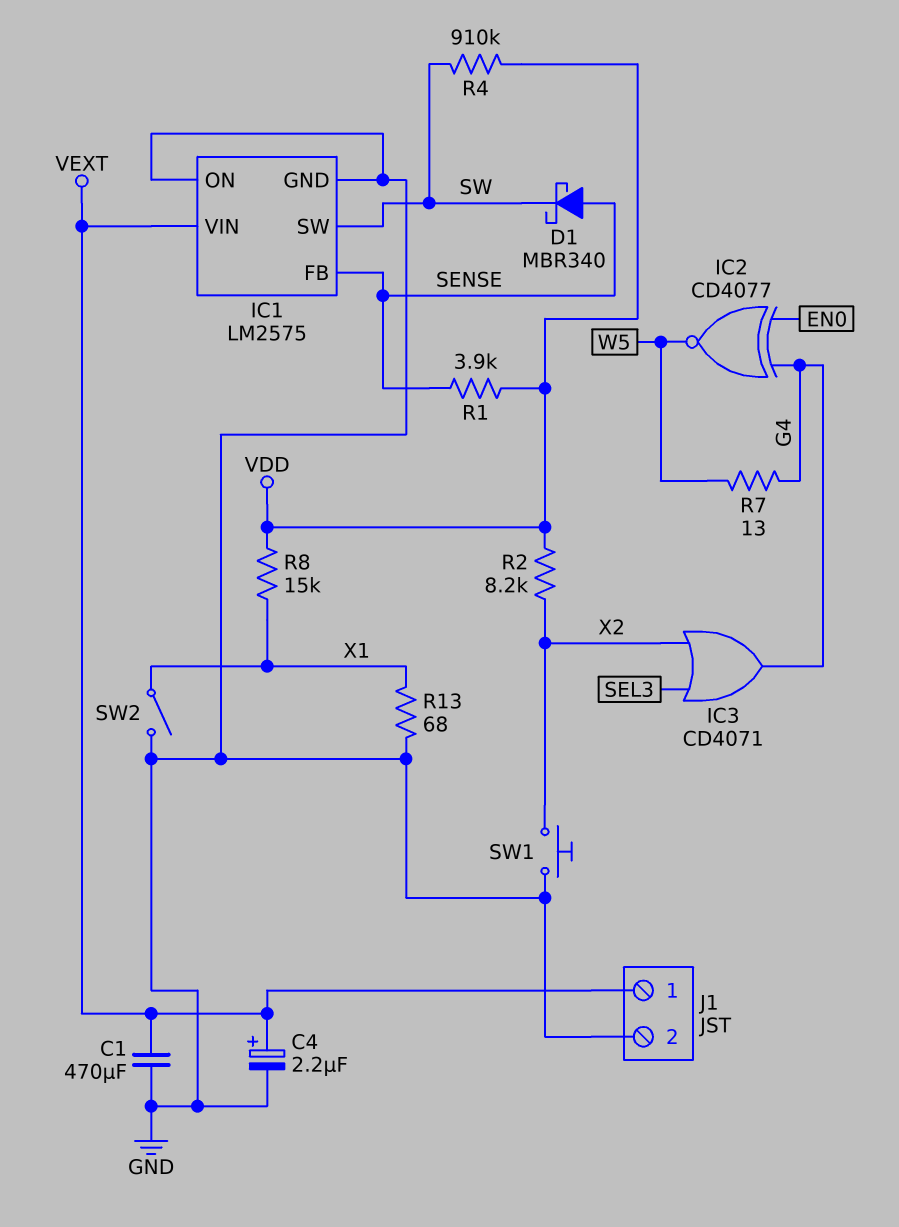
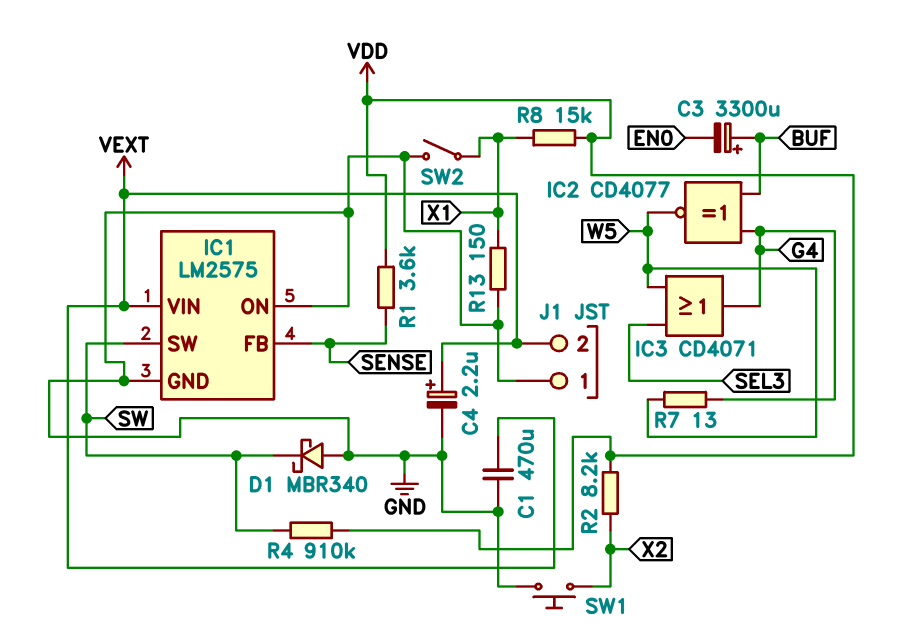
C3: none -> 3300uF (plus BUF, minus EN0)
D1: schottky MBR340 (A SENSE, K SW) -> schottky MBR340 (A GND, K SW)
IC2: XNOR CD4077 (in EN0, in G4, out W5) -> XNOR CD4077 (in BUF, in G4, out W5)
IC3: OR CD4071 (in SEL3, in X2, out G4) -> OR CD4071 (in SEL3, in W5, out G4)
J1 pin 1: VEXT -> GND
J1 pin 2: GND -> VEXT
R1: 3.9k (SENSE, VDD) -> 3.6k (SENSE, VDD)
R13: 68 (GND, X1) -> 150 (GND, X1)

